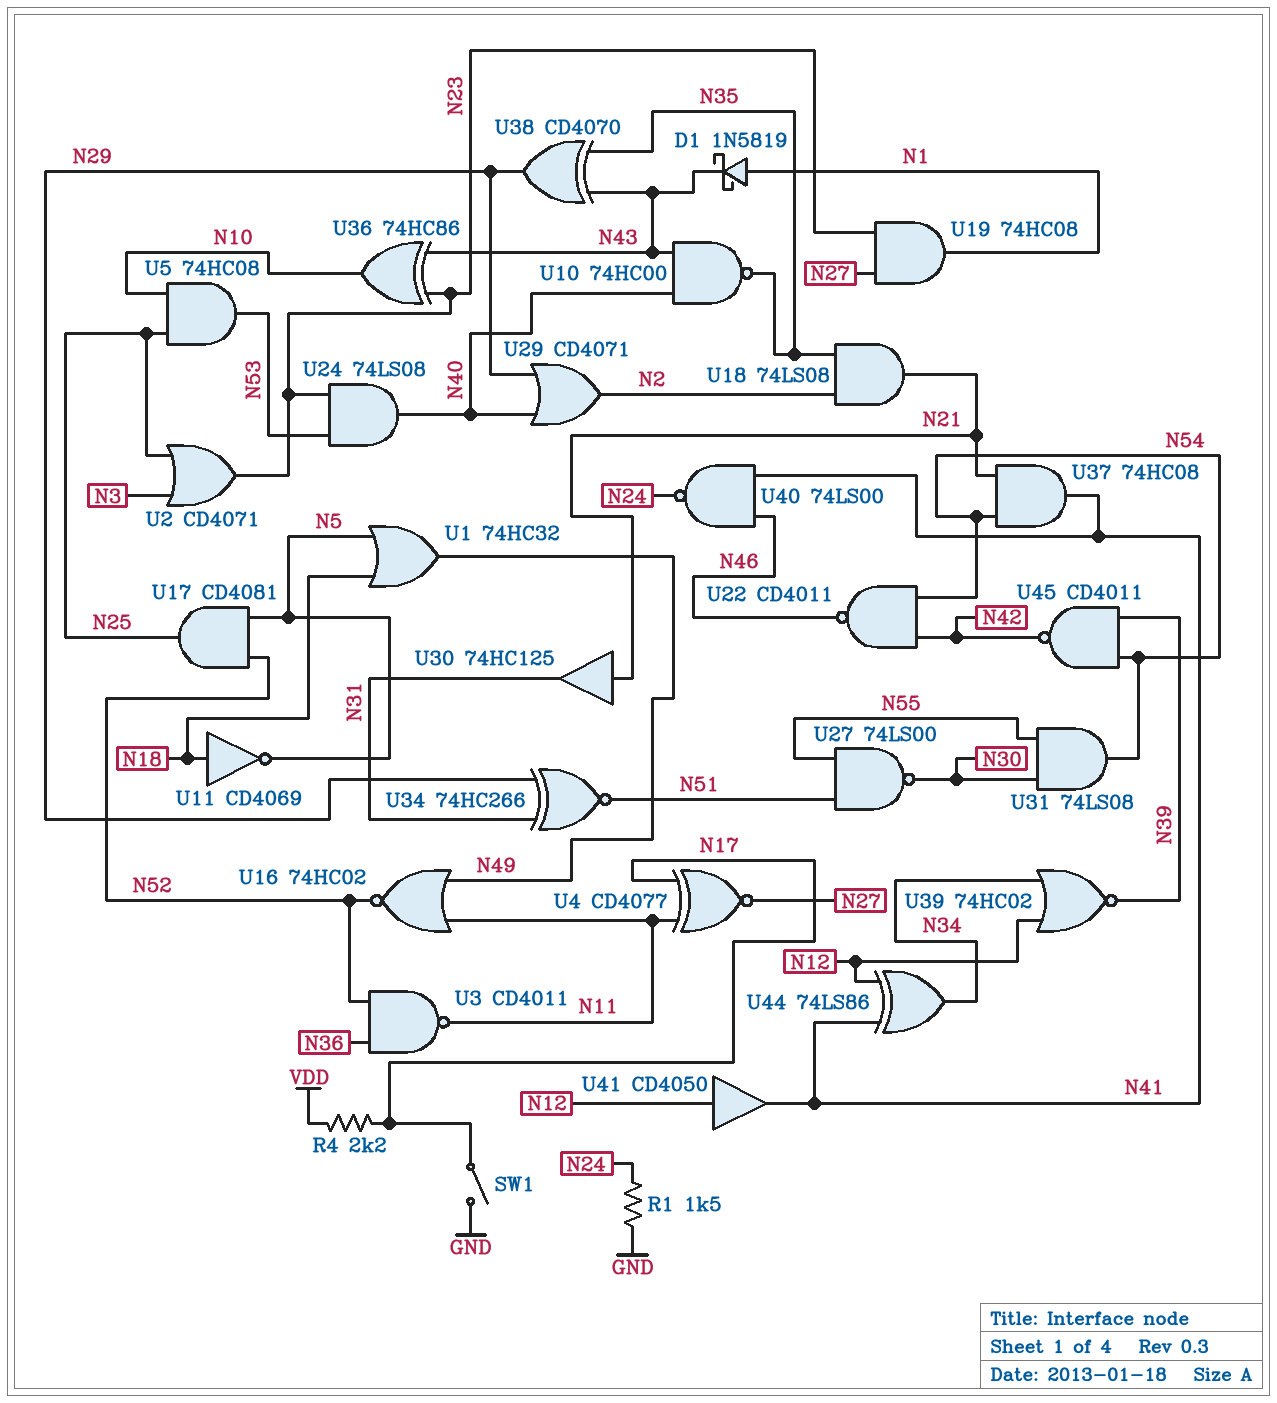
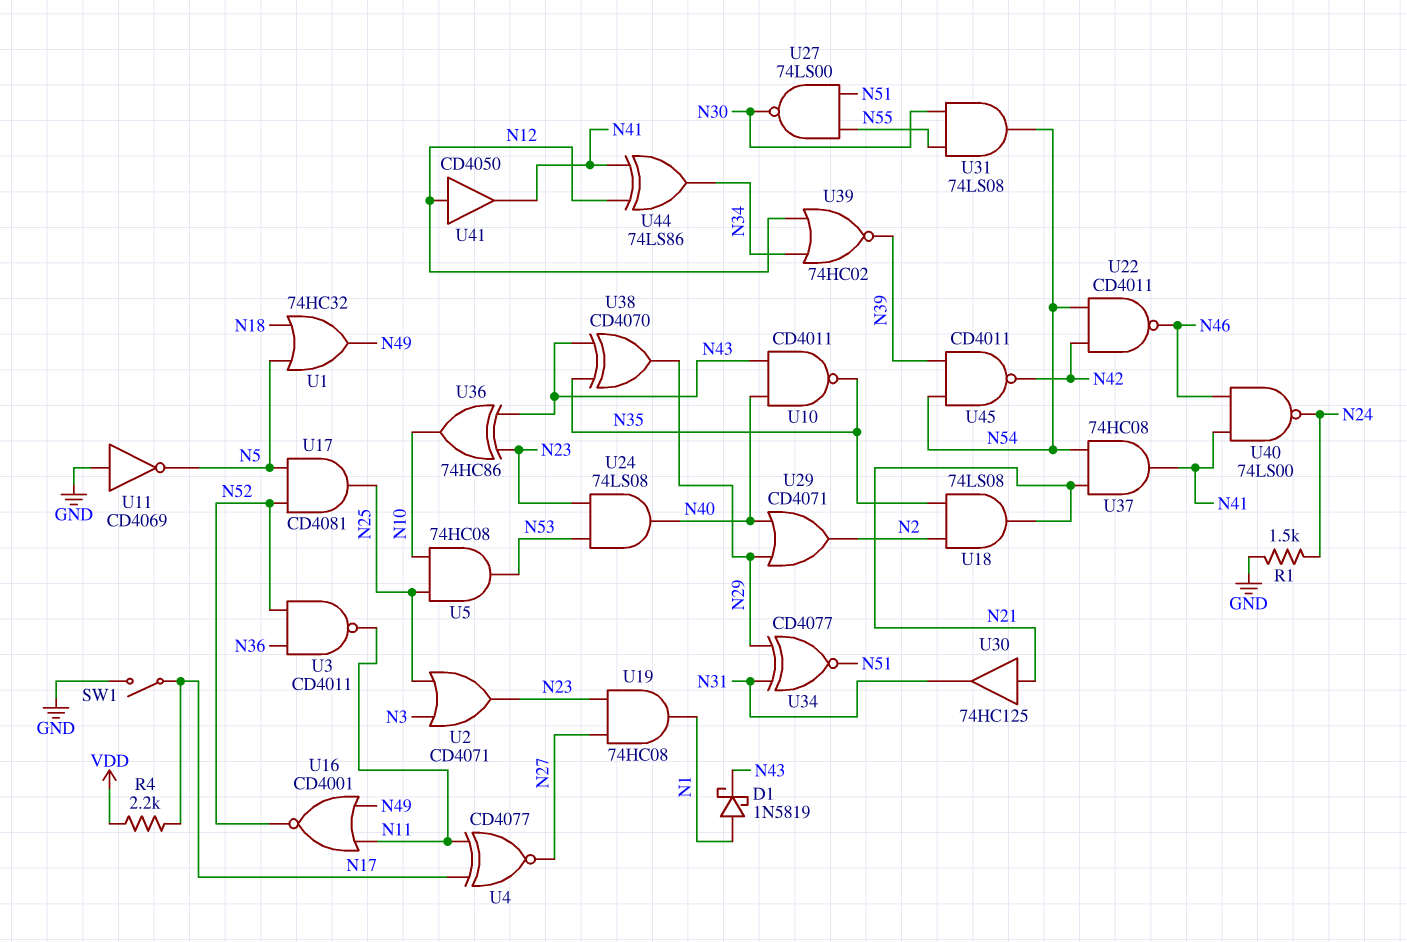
U10: NAND 74HC00 (in N40, in N43, out N35) -> NAND CD4011 (in N40, in N43, out N35)
U11: NOT CD4069 (in N18, out N5) -> NOT CD4069 (in GND, out N5)
U16: NOR 74HC02 (in N11, in N49, out N52) -> NOR CD4001 (in N11, in N49, out N52)
U34: XNOR 74HC266 (in N29, in N31, out N51) -> XNOR CD4077 (in N29, in N31, out N51)

